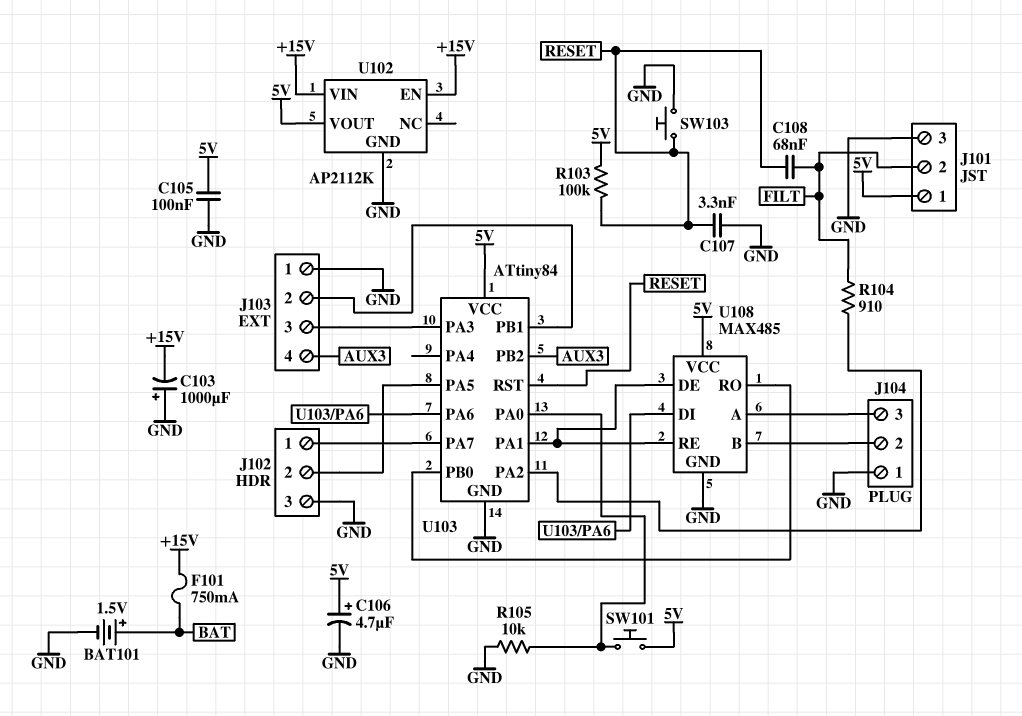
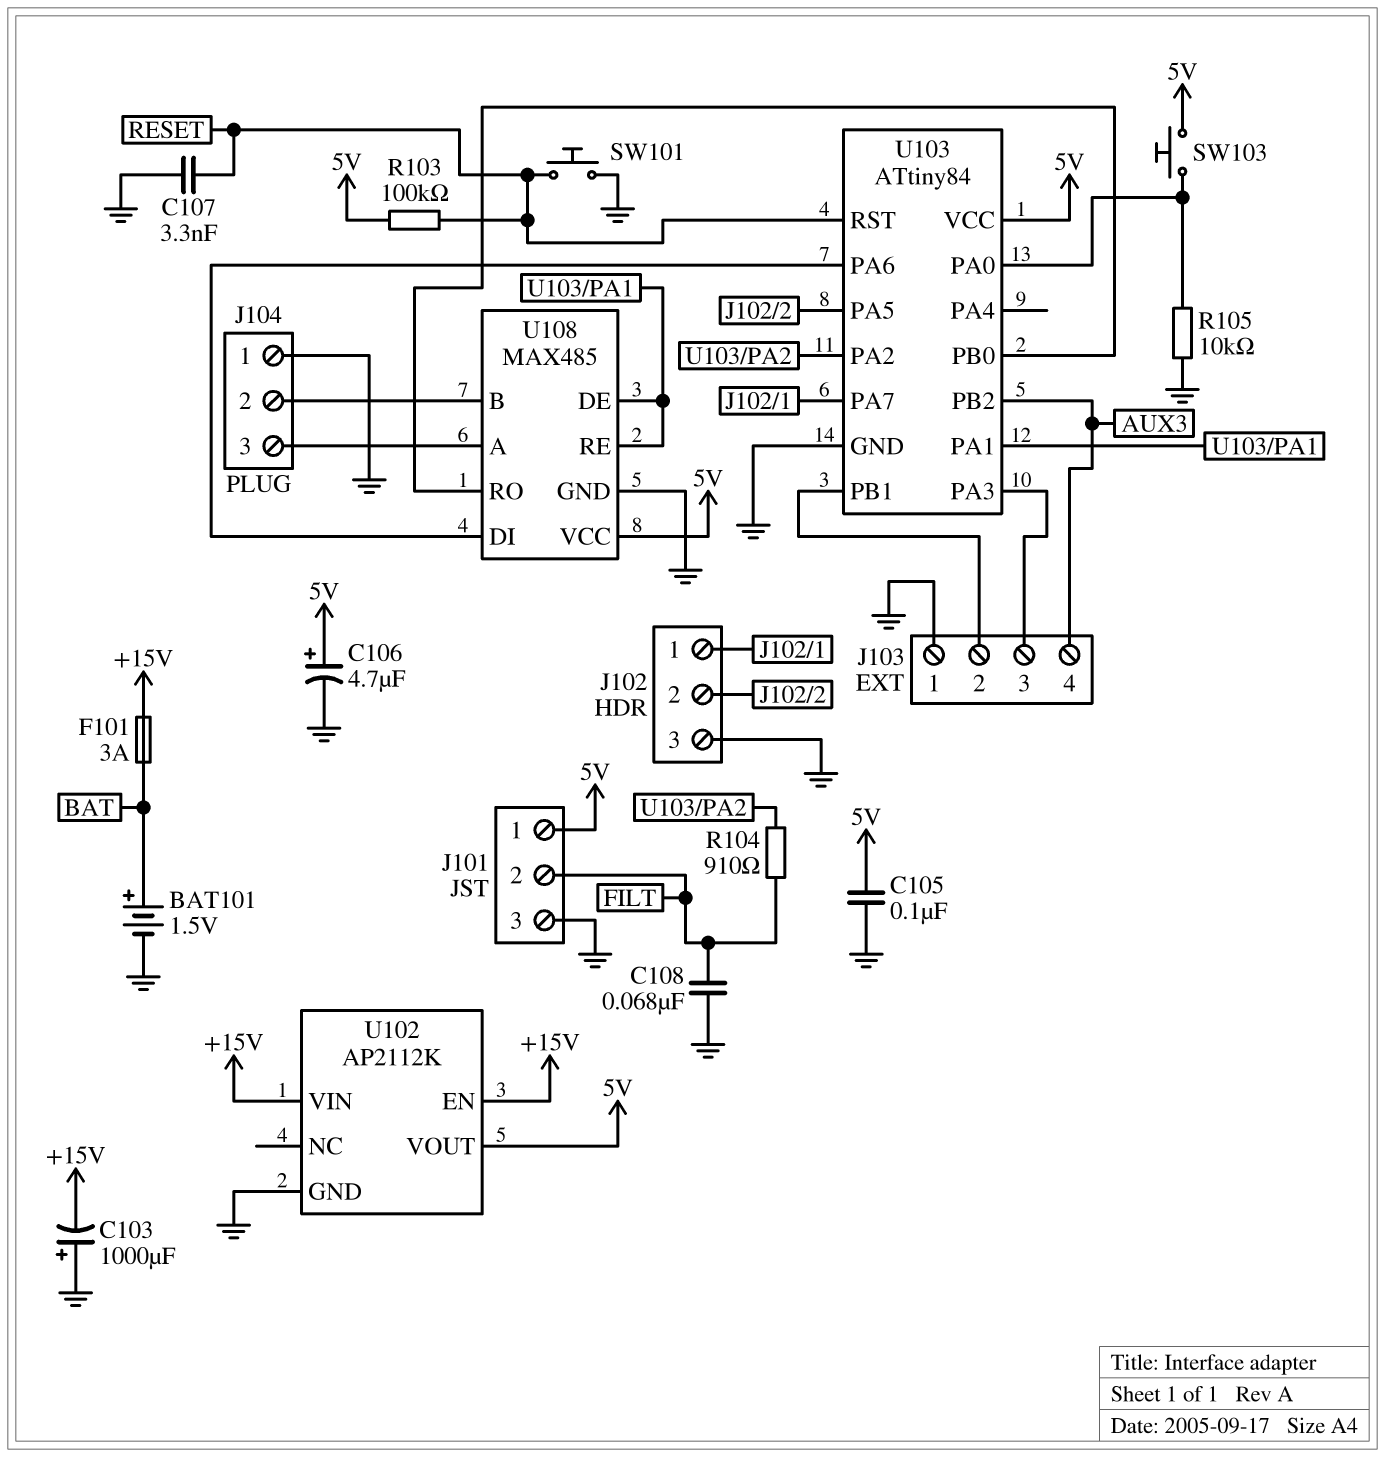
C108: 68nF (FILT, RESET) -> 68nF (FILT, GND)
F101: 750mA (+15V, BAT) -> 3A (+15V, BAT)
SW101: button (5V, U103/PA0) -> button (GND, RESET)
SW103: button (GND, RESET) -> button (5V, U103/PA0)

